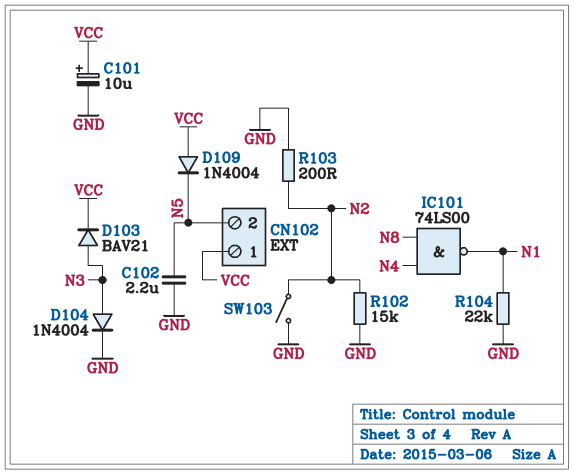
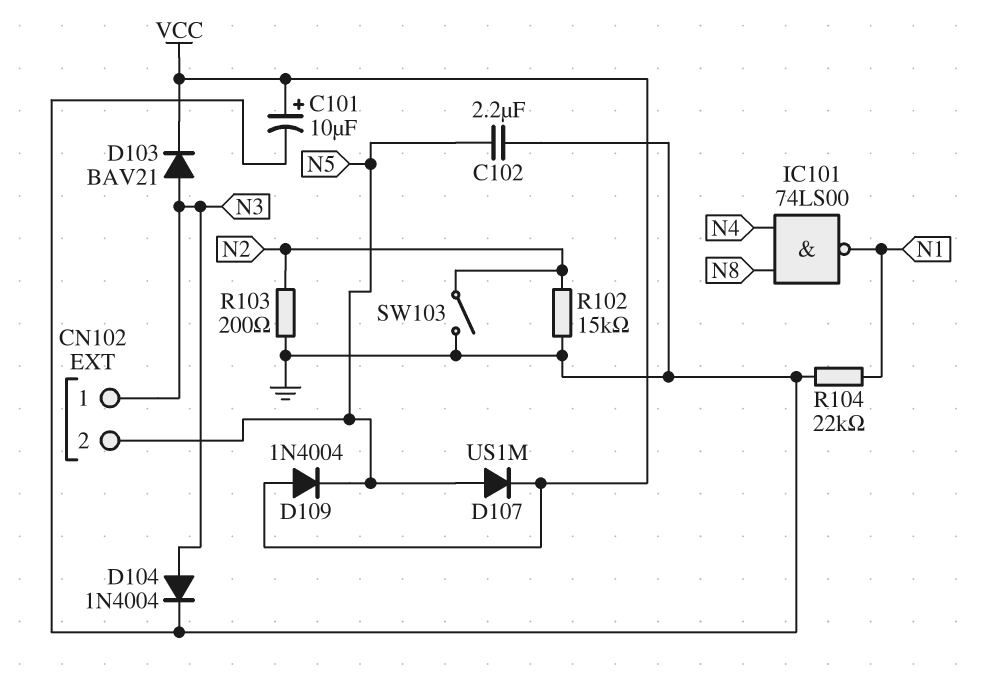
CN102 pin 1: VCC -> N3
D107: none -> diode US1M (A N5, K VCC)

